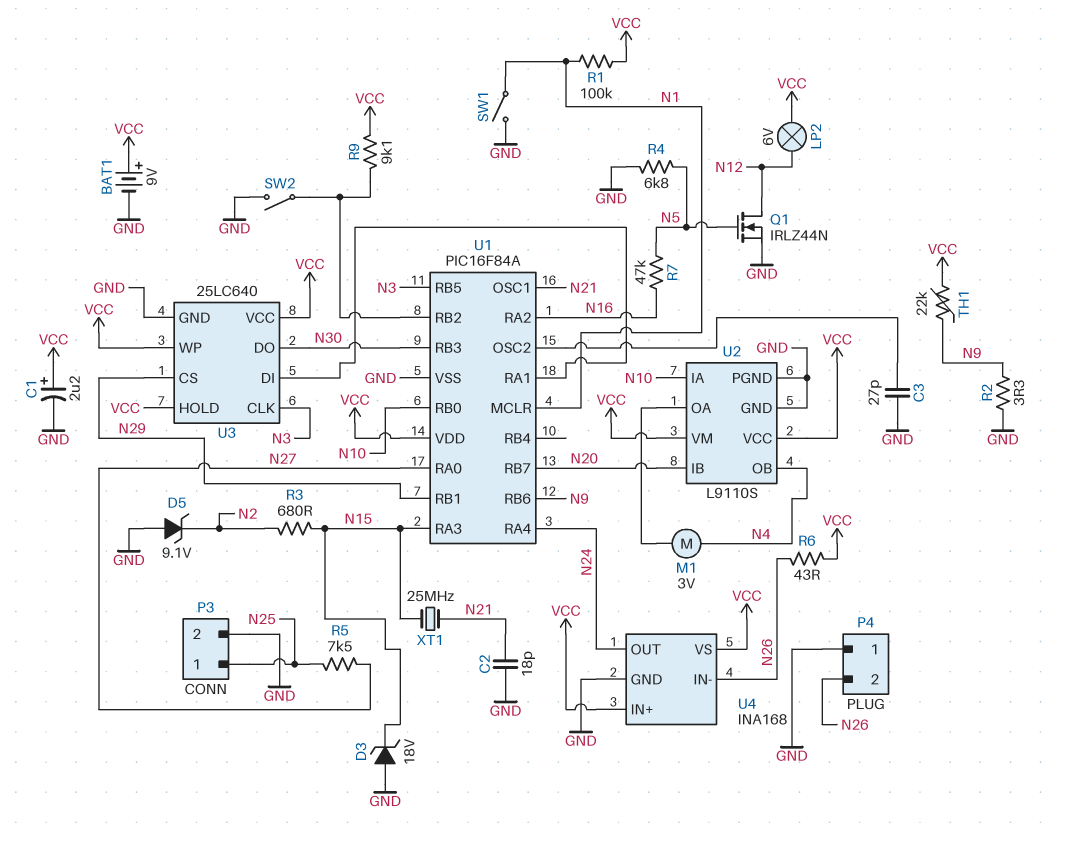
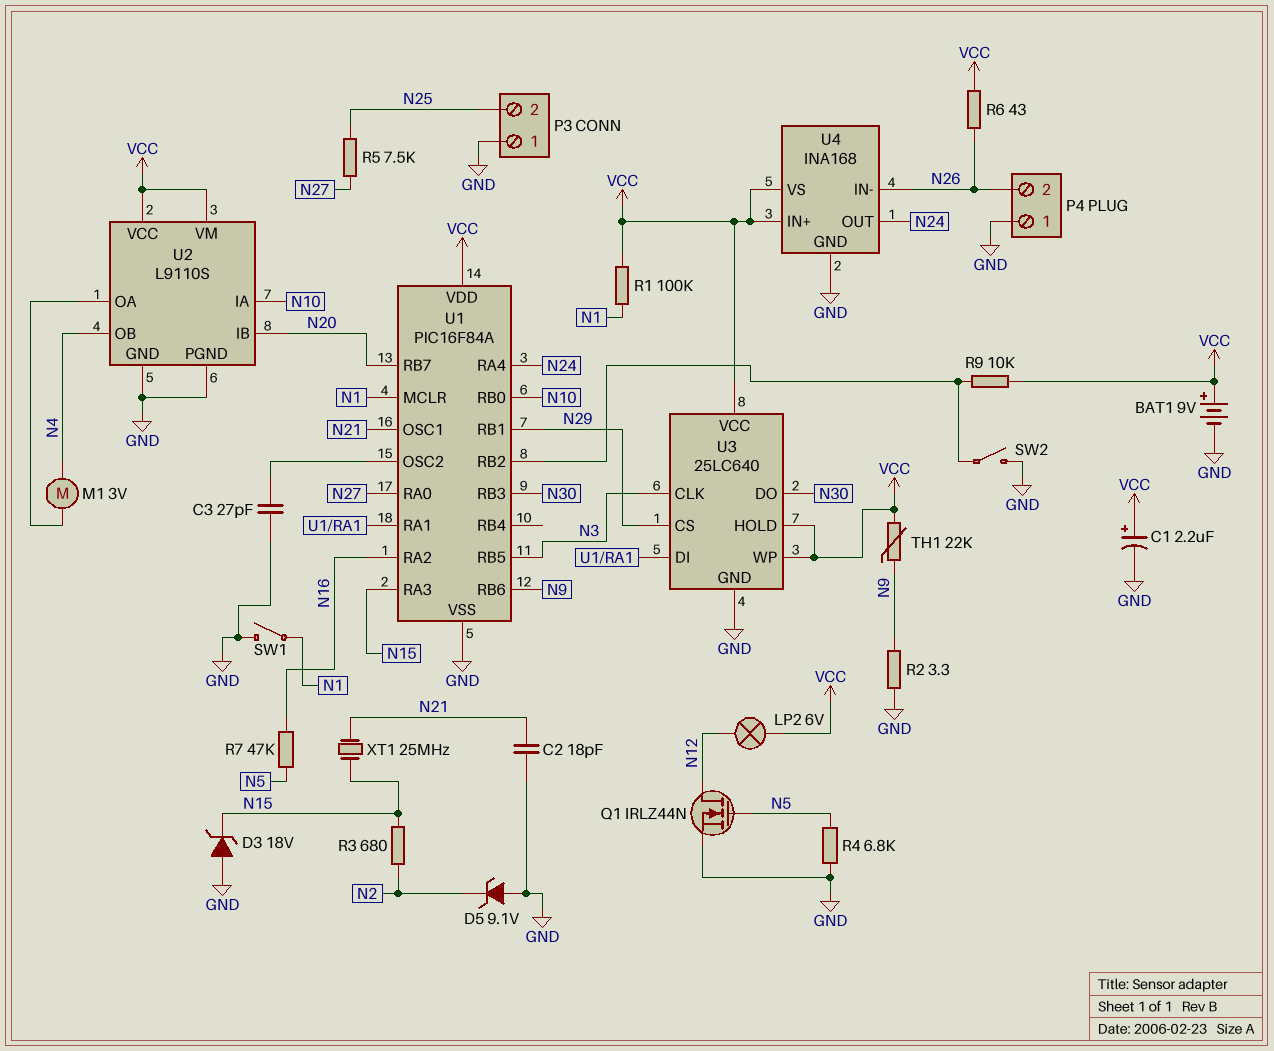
P3 pin 1: N25 -> GND
P3 pin 2: GND -> N25
R9: 9.1k (U1/RB2, VCC) -> 10k (U1/RB2, VCC)

